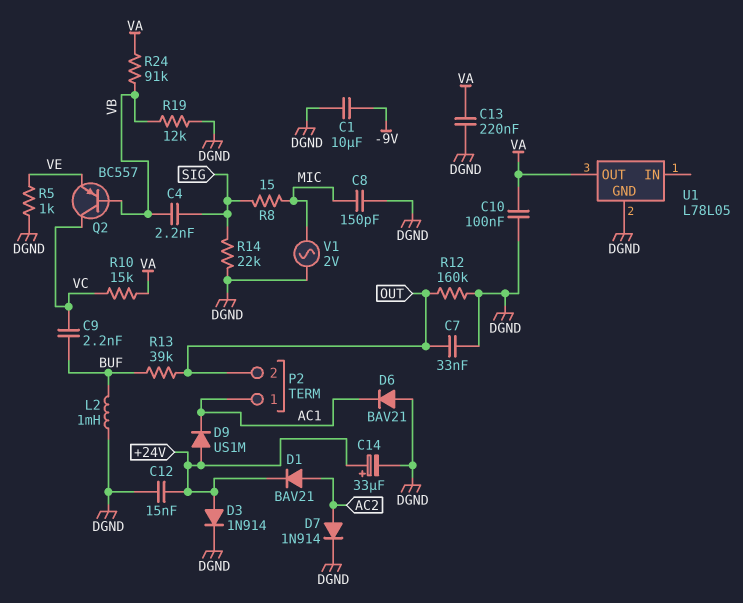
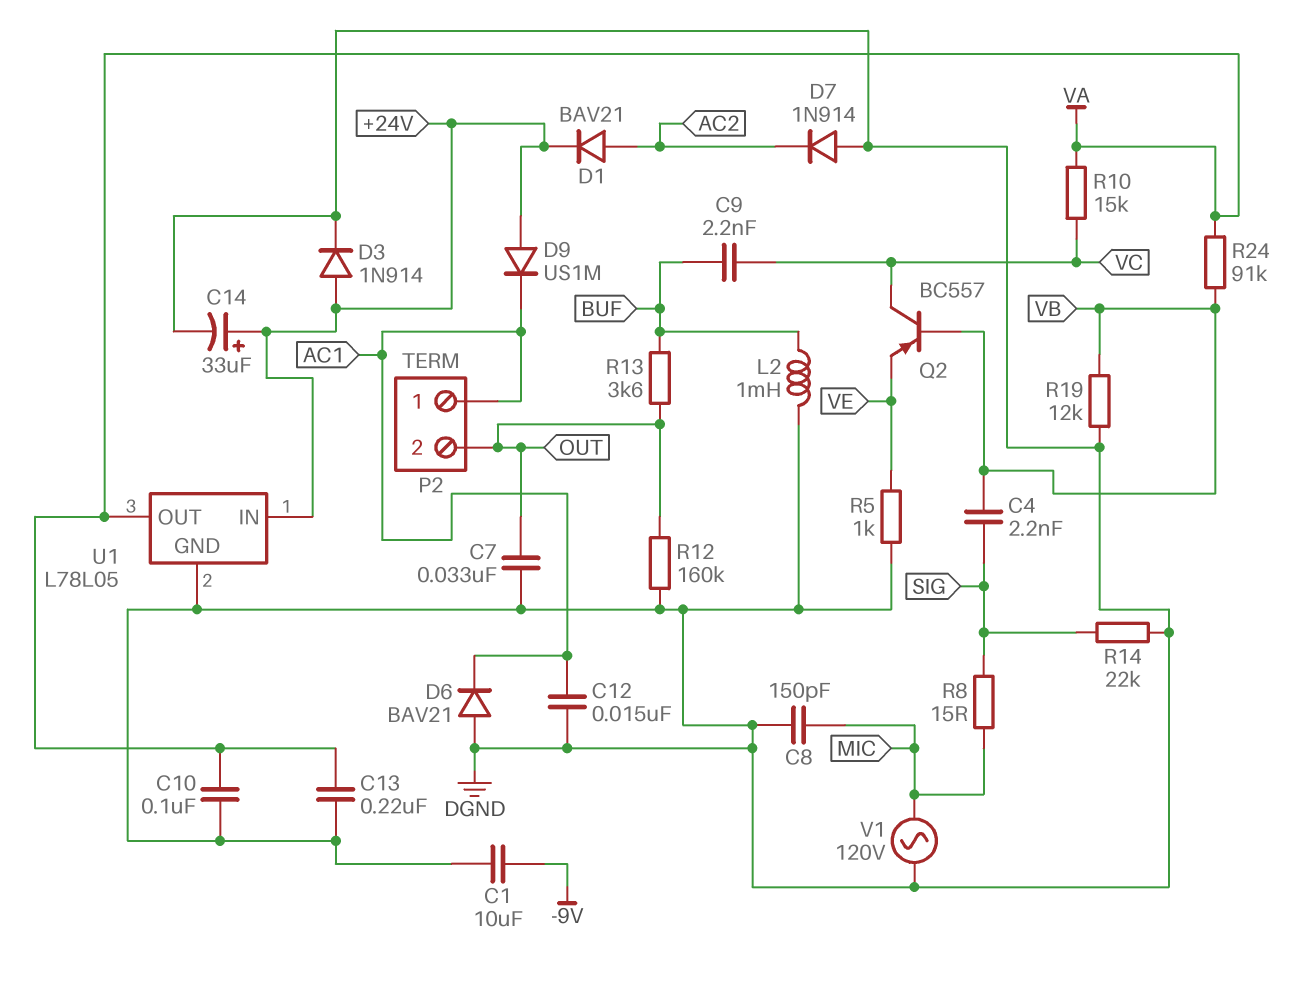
C12: 15nF (+24V, DGND) -> 15nF (AC1, DGND)
D7: diode 1N914 (A AC2, K DGND) -> diode 1N914 (A DGND, K AC2)
R13: 39k (BUF, OUT) -> 3.6k (BUF, OUT)
U1 pin IN: none -> +24V
V1: AC 2V (DGND, MIC) -> AC 120V (DGND, MIC)

